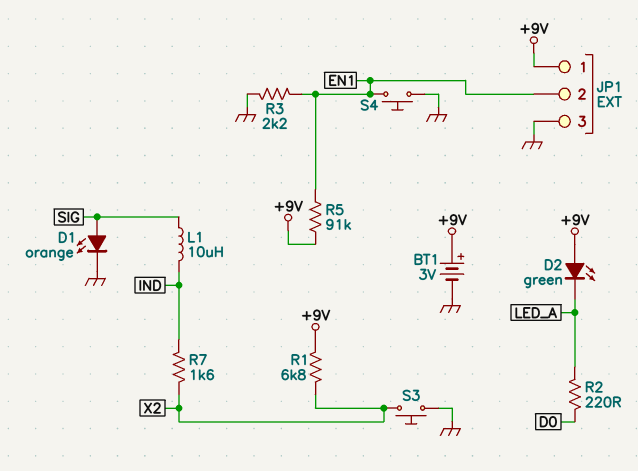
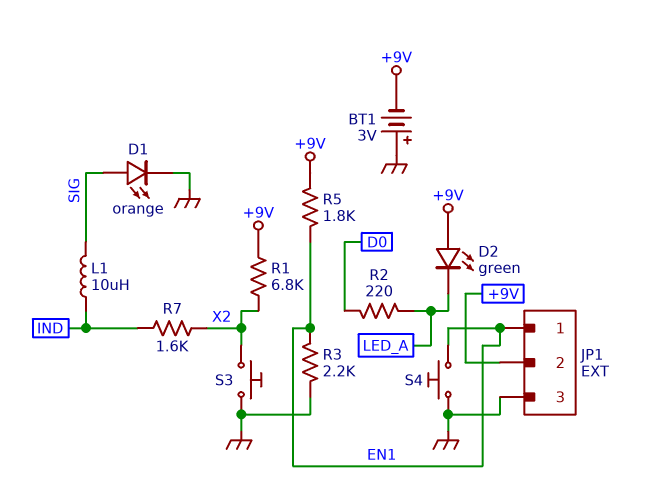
BT1: 3V (plus +9V, minus GND) -> 3V (plus GND, minus +9V)
JP1 pin 1: +9V -> EN1
JP1 pin 2: EN1 -> +9V
R5: 91k (+9V, EN1) -> 1.8k (+9V, EN1)

